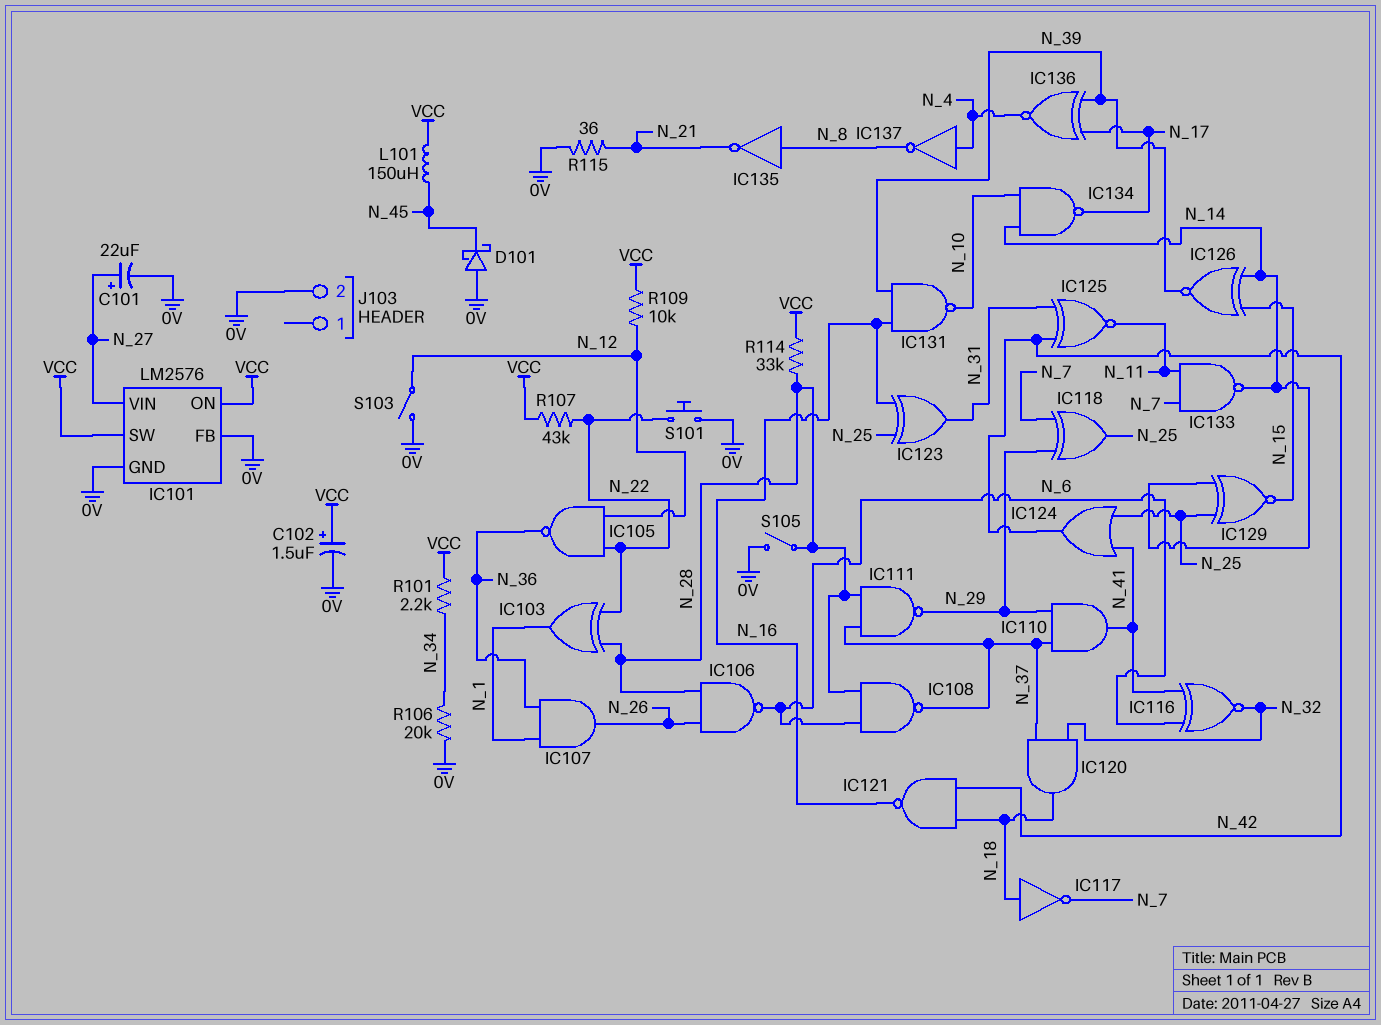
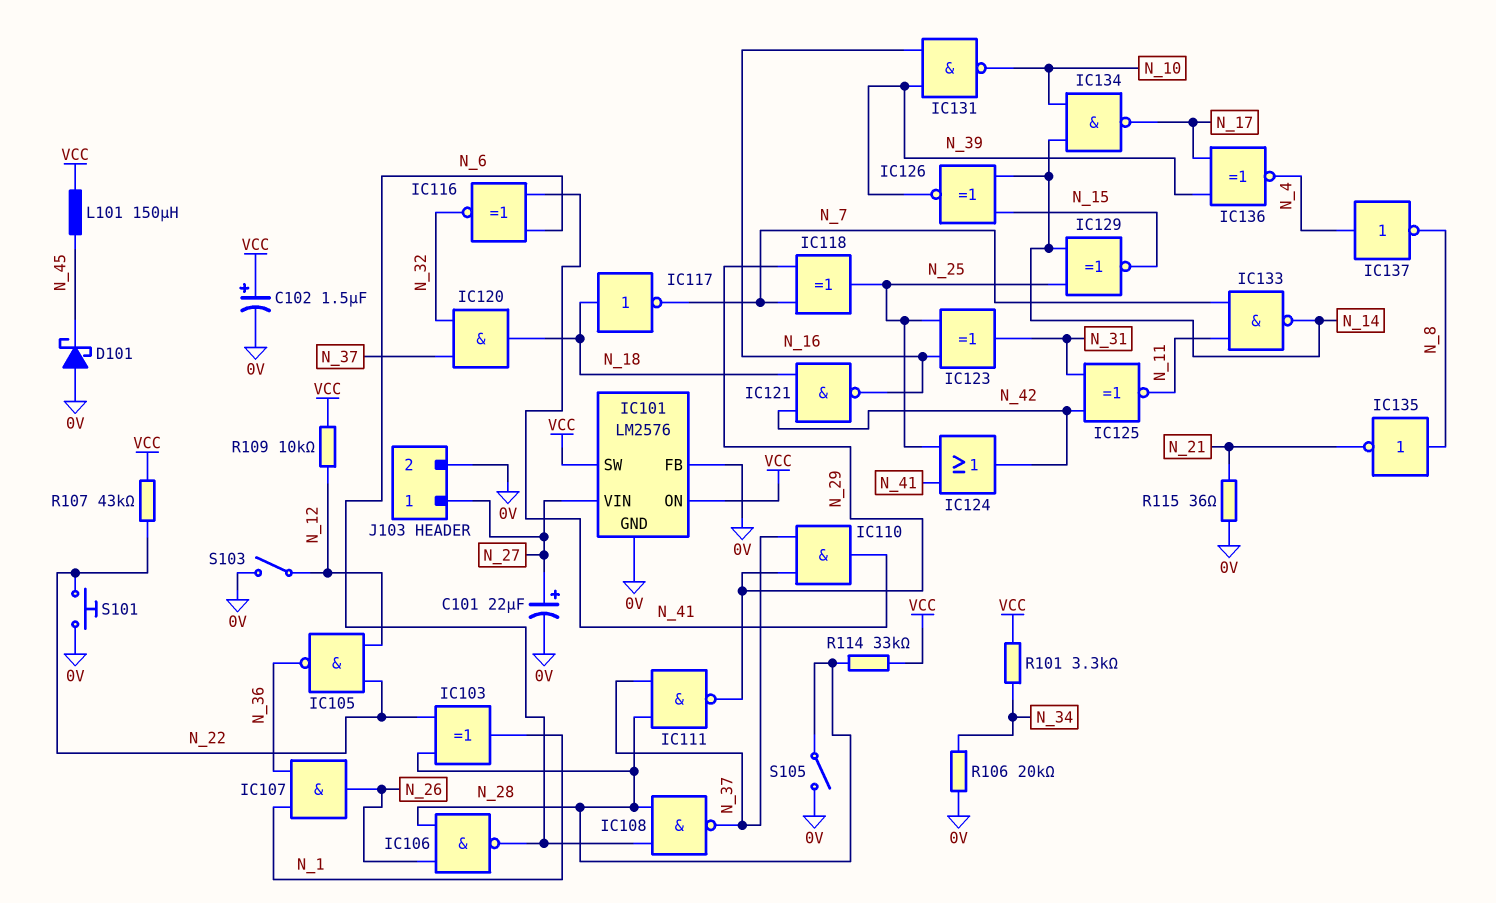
J103 pin 1: none -> N_27
R101: 2.2k (N_34, VCC) -> 3.3k (N_34, VCC)

